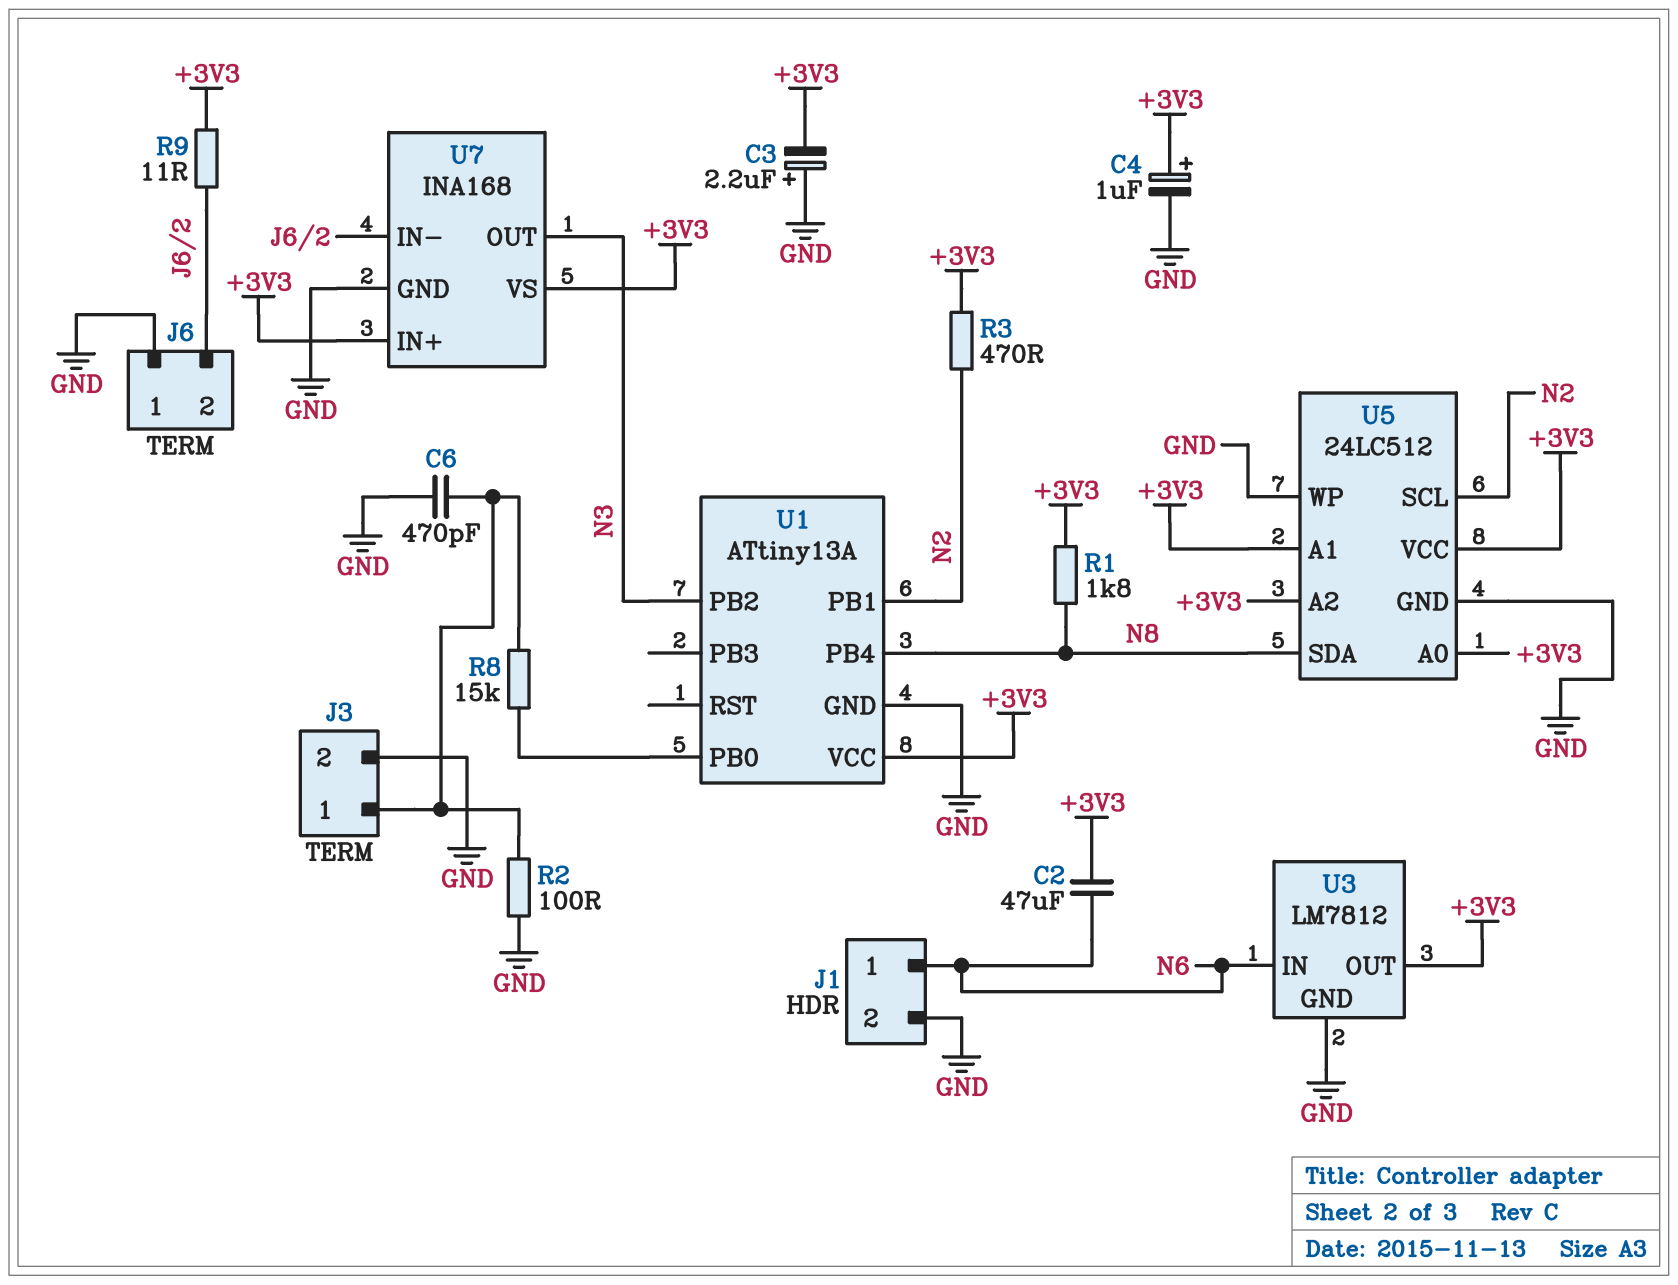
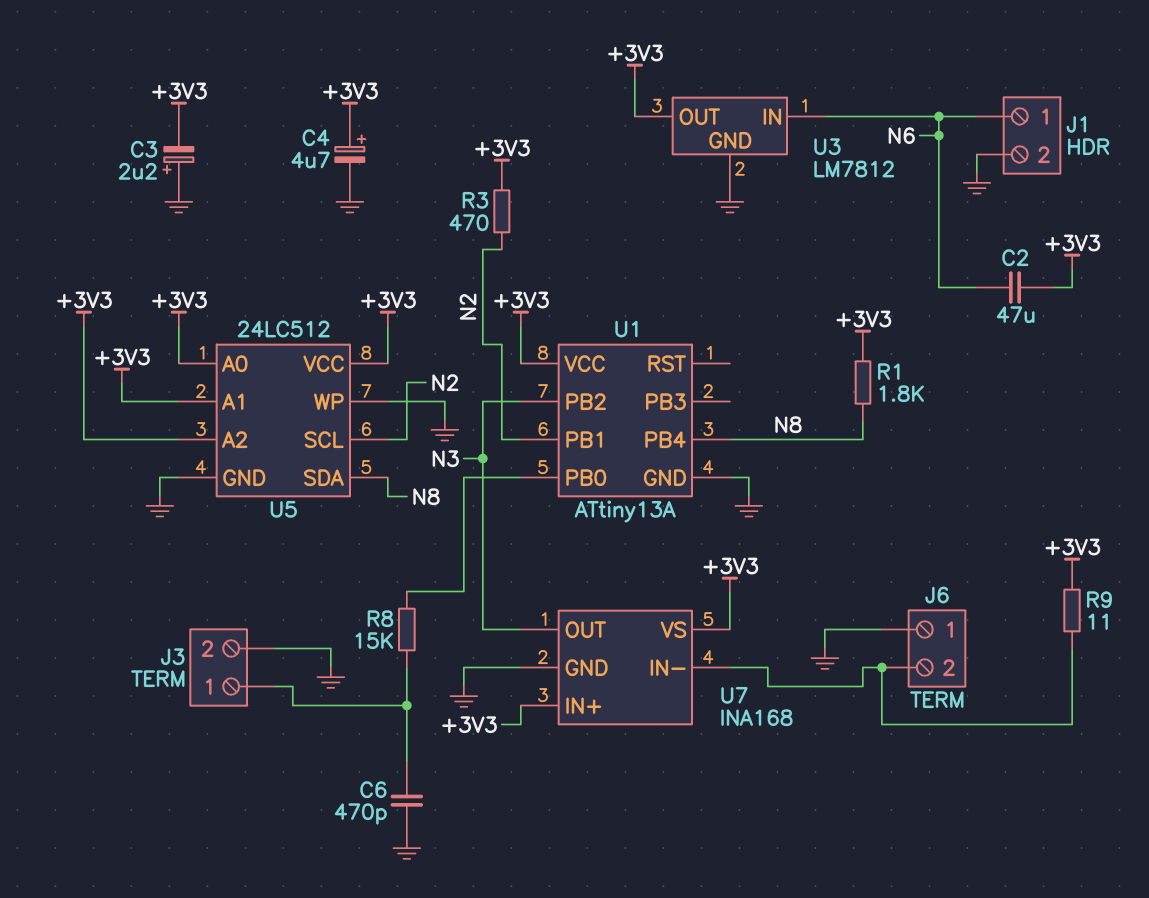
C4: 1uF (plus +3V3, minus GND) -> 4.7uF (plus +3V3, minus GND)
R2: 100 (GND, J3/1) -> none

